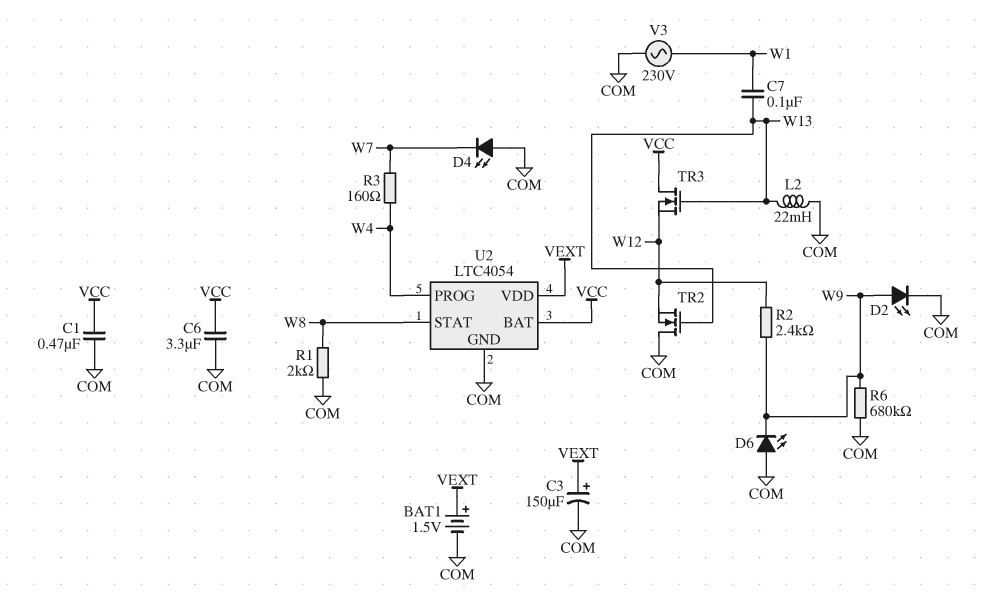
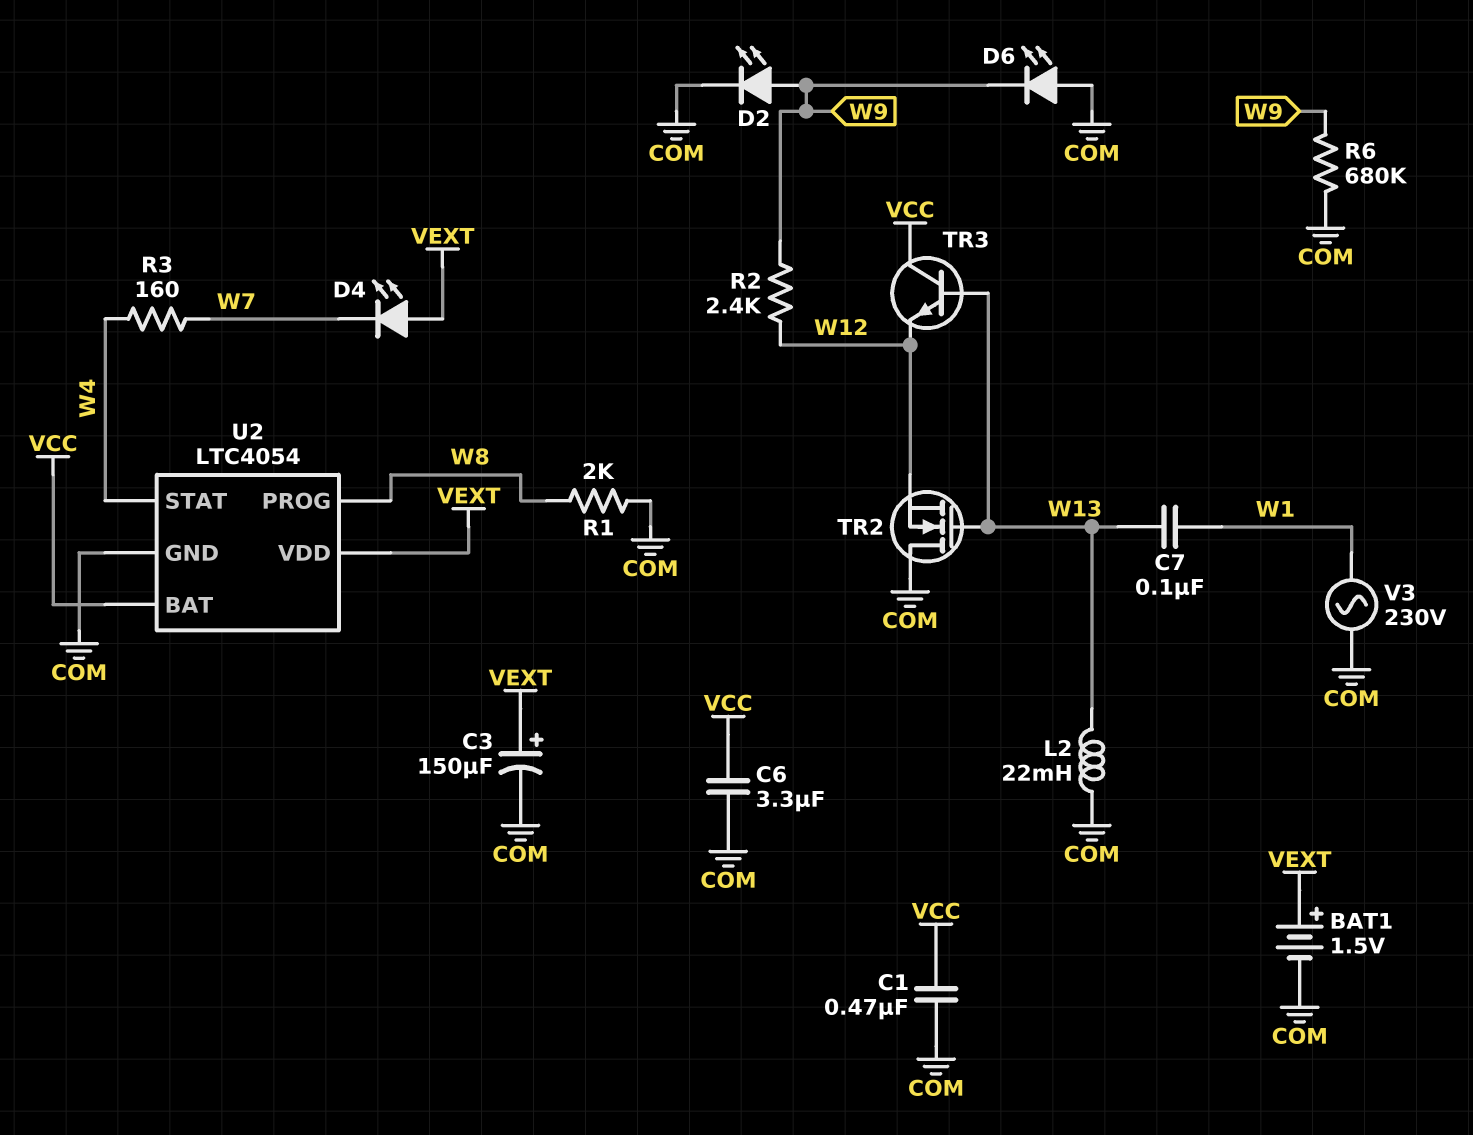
D4: LED (A COM, K W7) -> LED (A VEXT, K W7)
TR3: NMOS (G W13, D VCC, S W12) -> NPN (B W13, C VCC, E W12)
U2 pin PROG: W4 -> W8
U2 pin STAT: W8 -> W4

